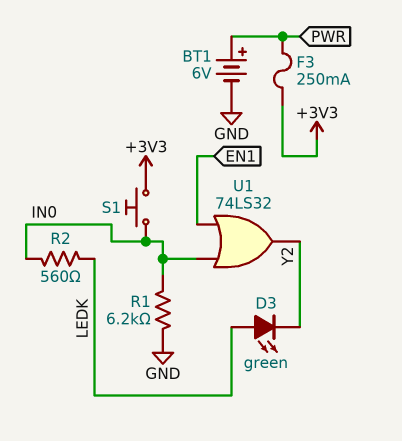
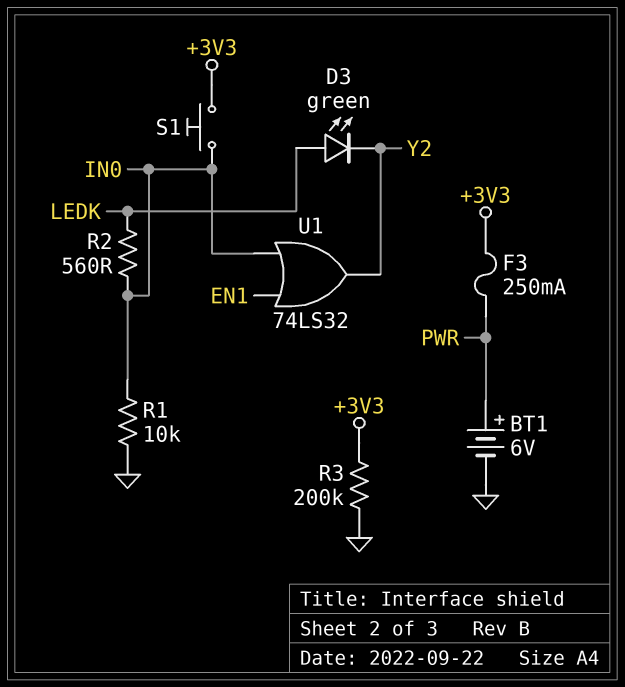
R1: 6.2k (GND, IN0) -> 10k (GND, IN0)
R3: none -> 200k (+3V3, GND)

